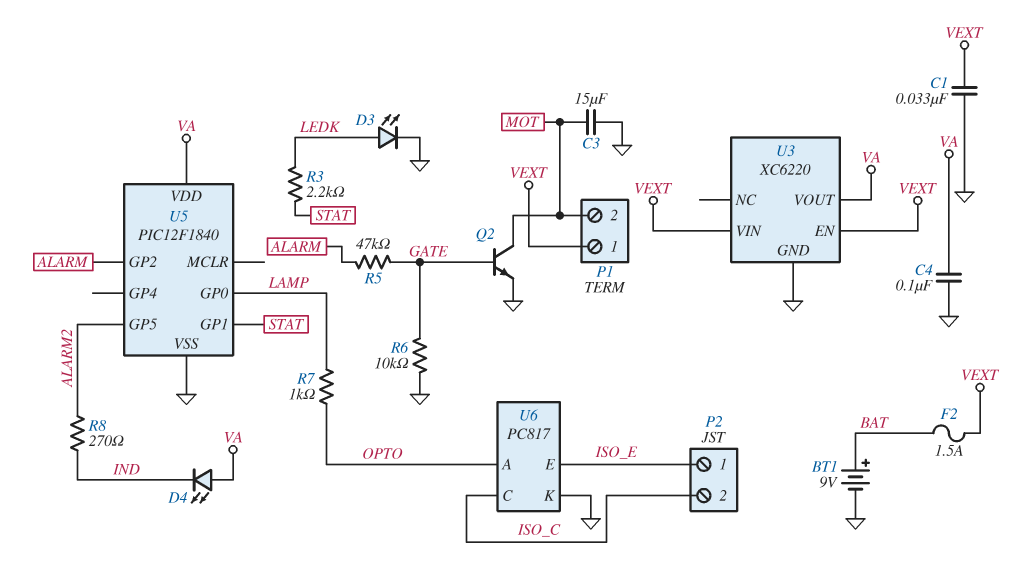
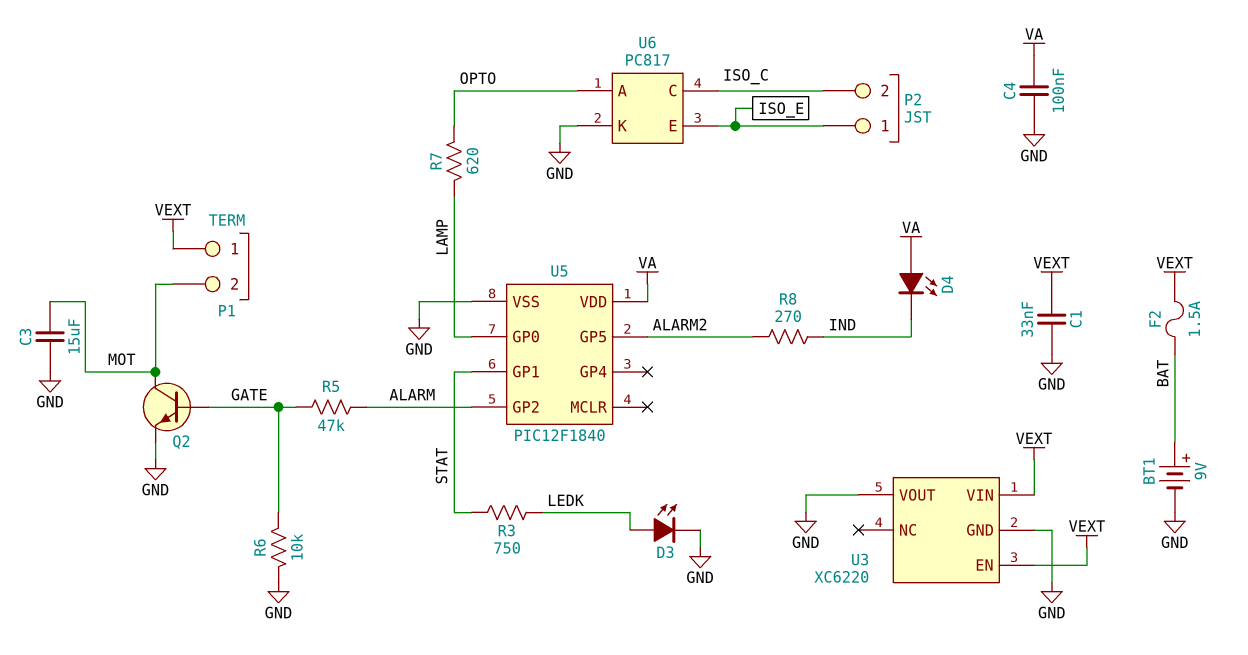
R3: 2.2k (LEDK, STAT) -> 750 (LEDK, STAT)
R7: 1k (LAMP, OPTO) -> 620 (LAMP, OPTO)
U3 pin VOUT: VA -> GND

